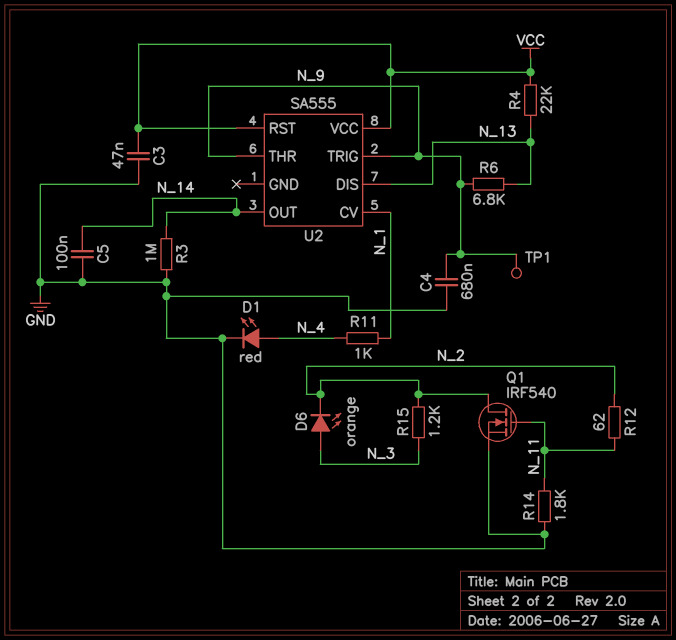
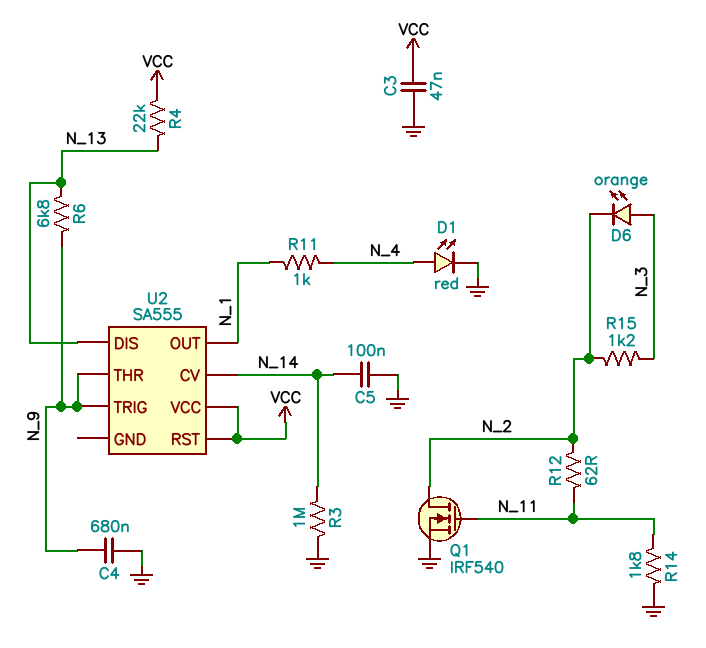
TP1: test point (N_9) -> none
U2 pin CV: N_1 -> N_14
U2 pin OUT: N_14 -> N_1

